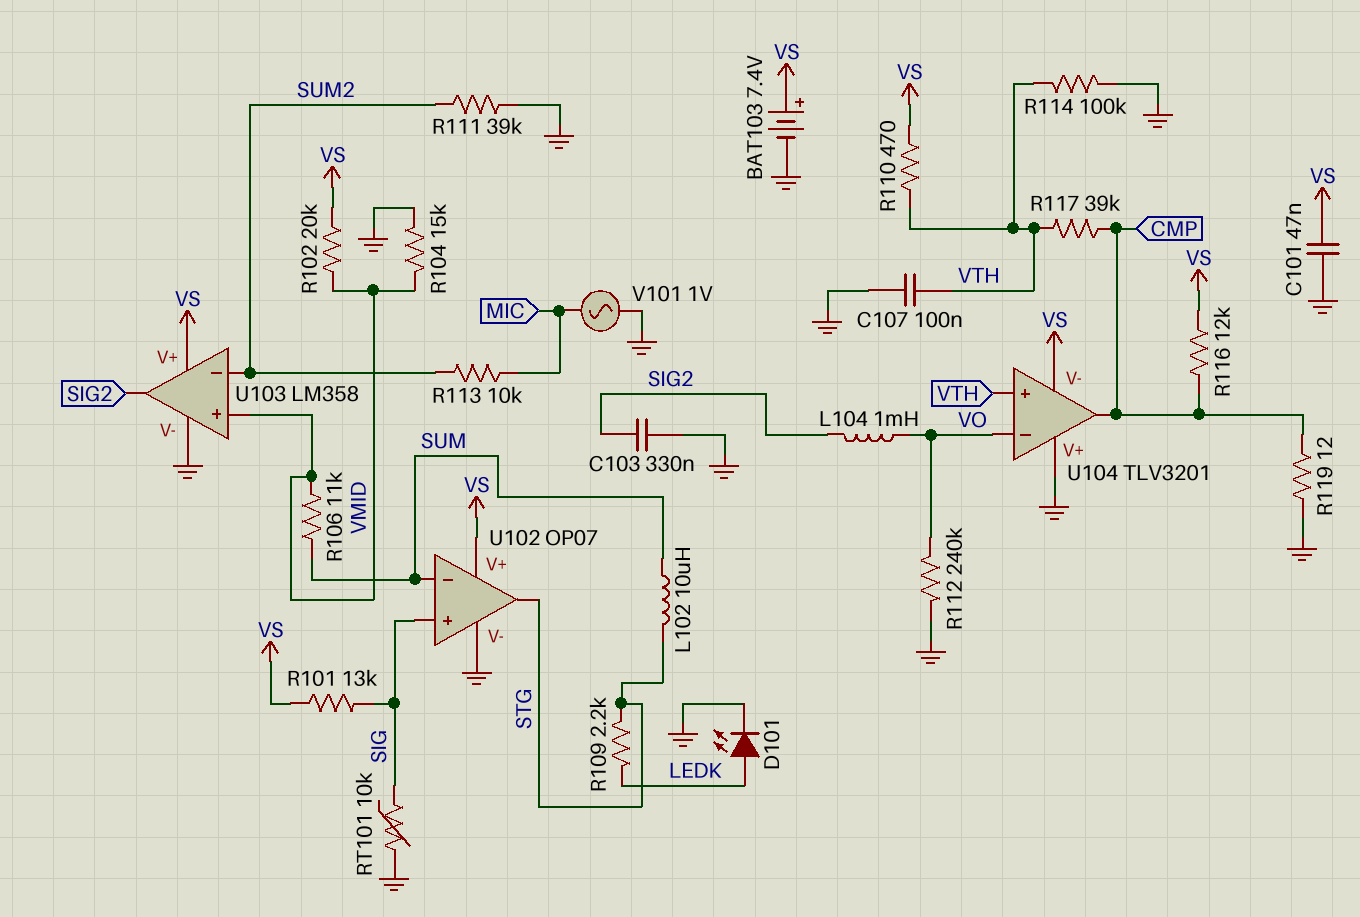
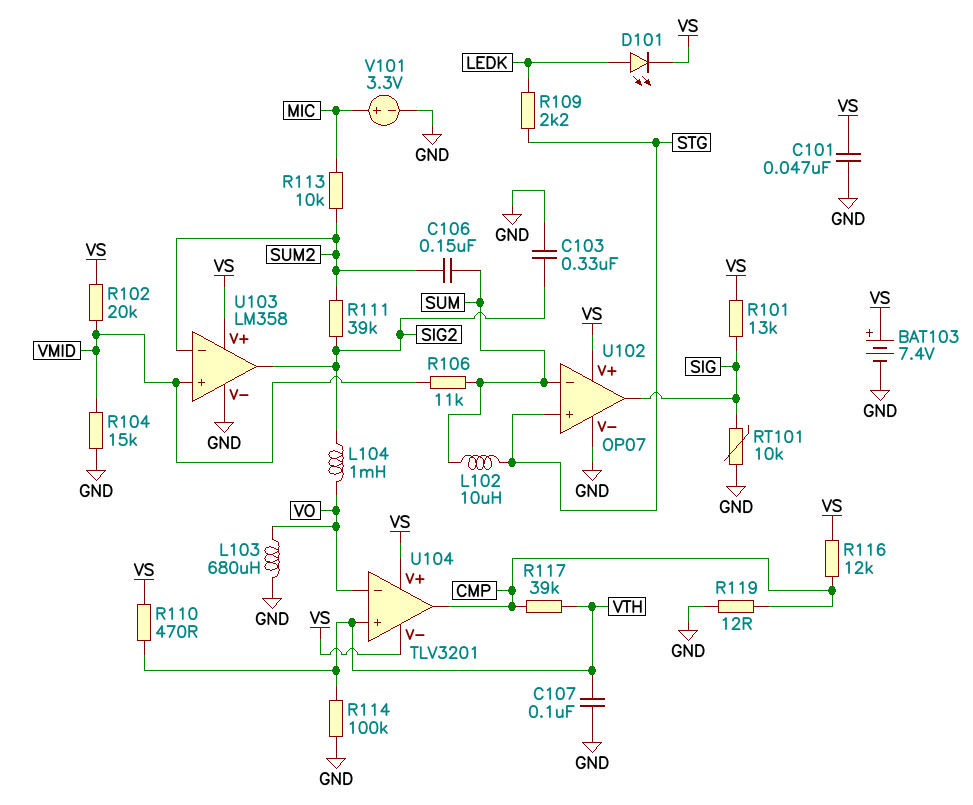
C106: none -> 150nF (SUM, SUM2)
D101: LED (A LEDK, K GND) -> LED (A LEDK, K VS)
L103: none -> 680uH (GND, VO)
R111: 39k (GND, SUM2) -> 39k (SIG2, SUM2)
R112: 240k (GND, VO) -> none
U102 pin in+: SIG -> STG
U102 pin out: STG -> SIG
U104 pin V+: GND -> VS
V101: AC 1V (GND, MIC) -> 3.3V (plus MIC, minus GND)

